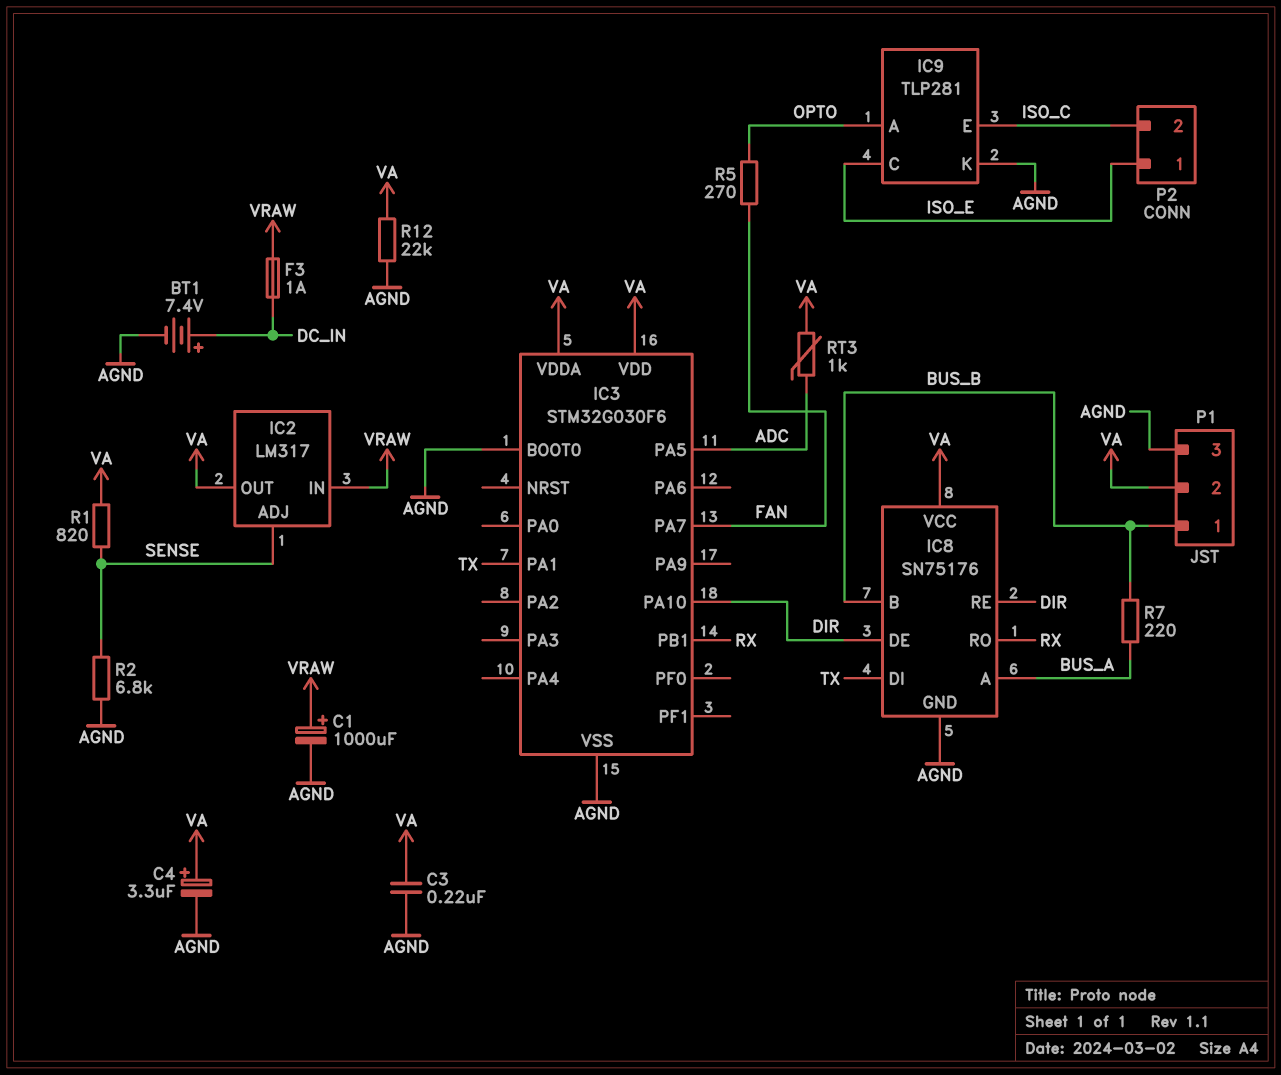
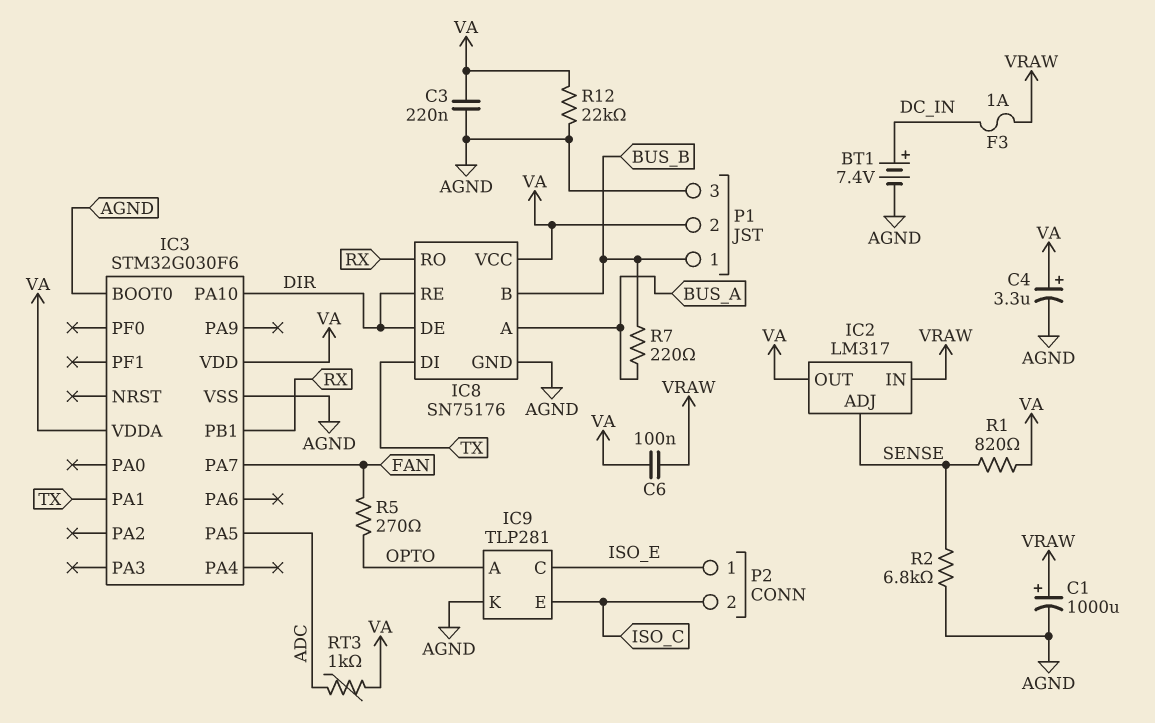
C6: none -> 100nF (VA, VRAW)

